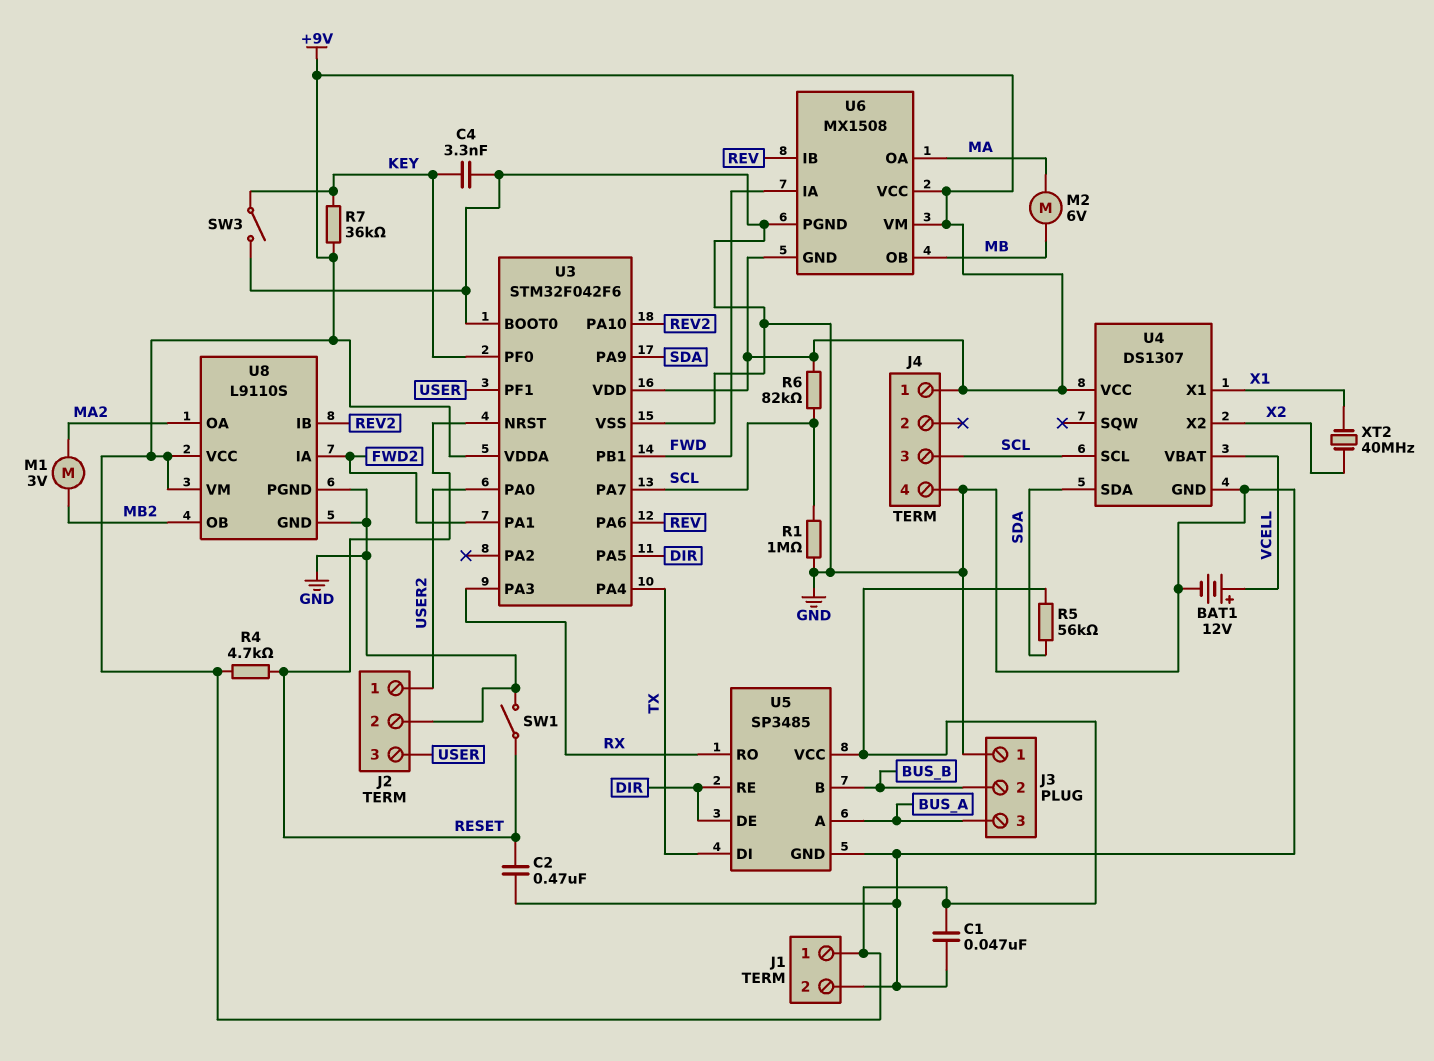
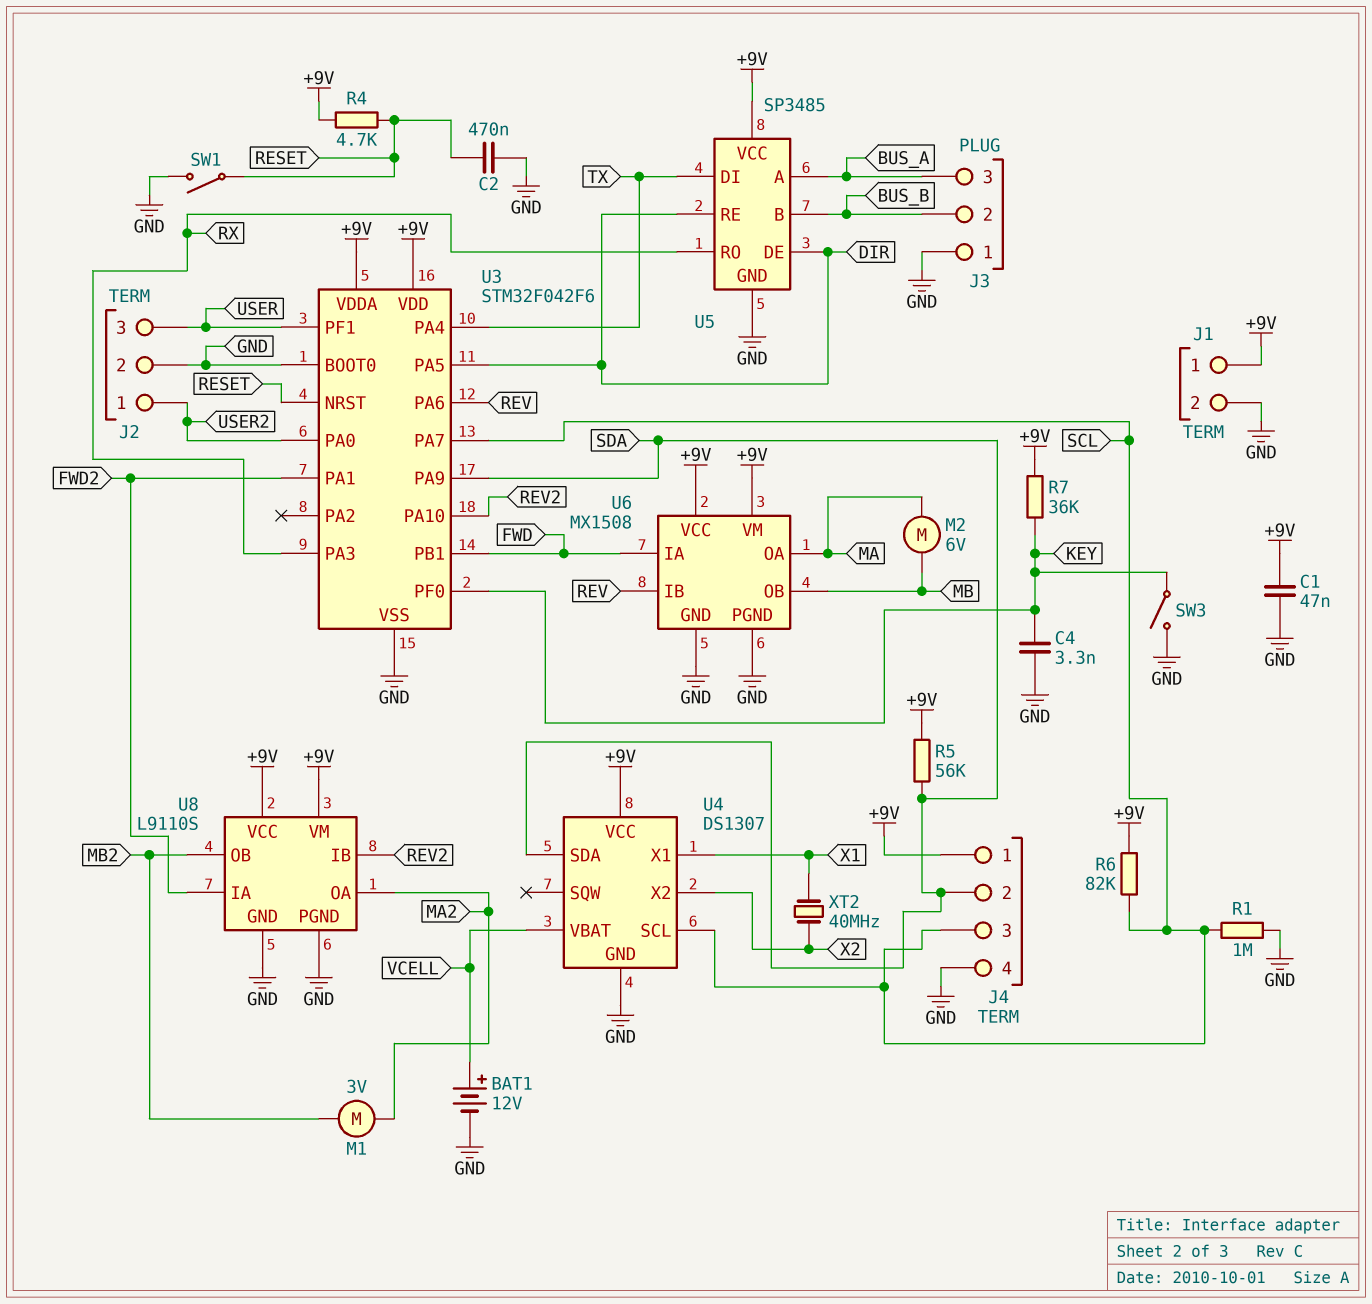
J4 pin 2: none -> SDA
U6 pin GND: +9V -> GND

